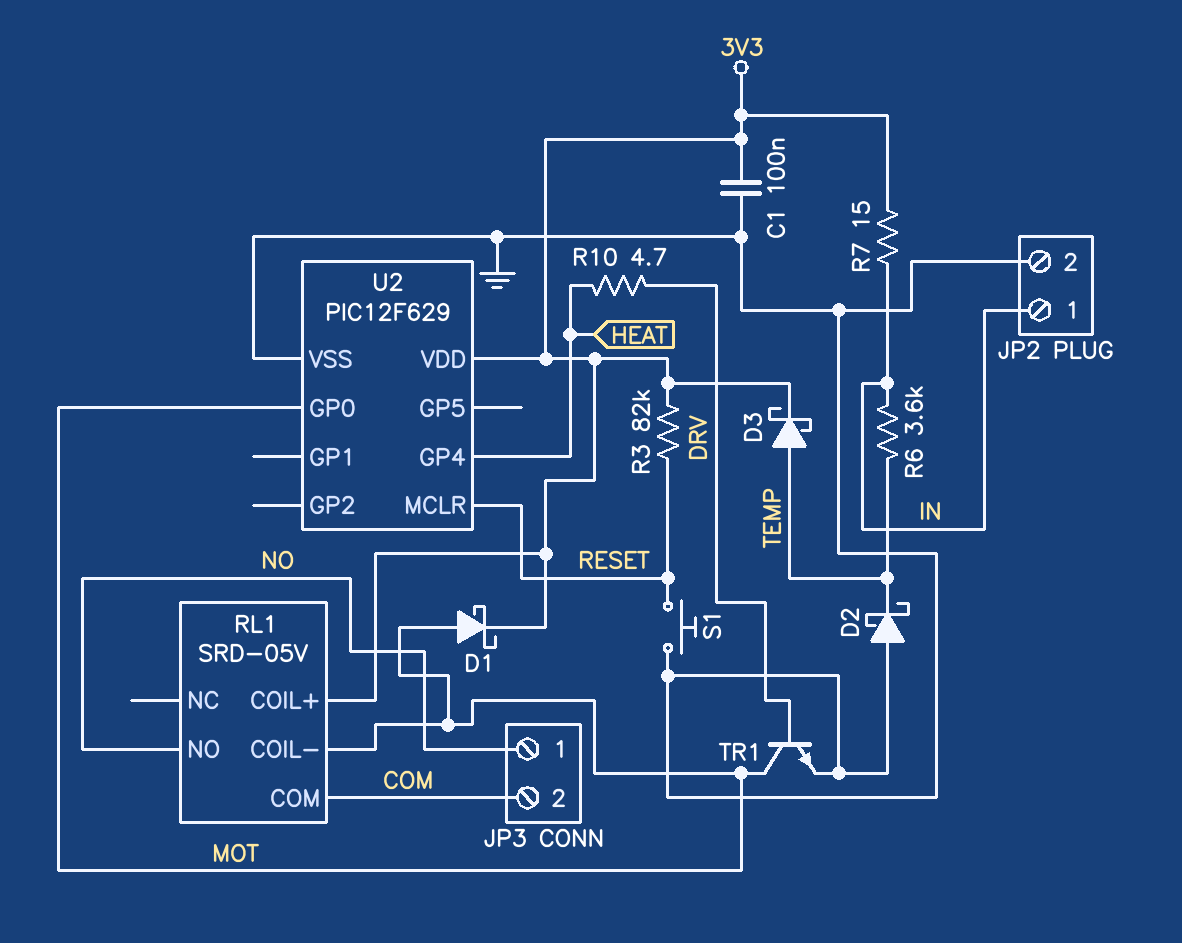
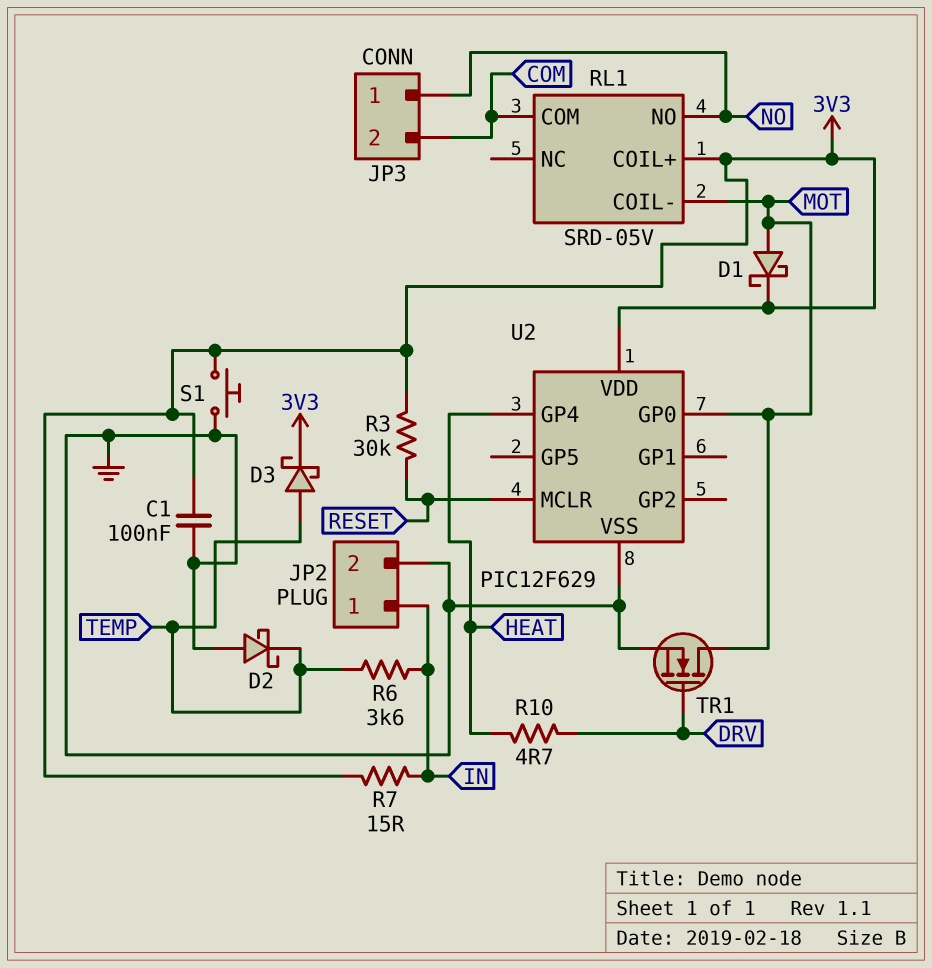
R3: 82k (3V3, RESET) -> 30k (3V3, RESET)
S1: button (GND, RESET) -> button (3V3, GND)
TR1: NPN (B DRV, C MOT, E GND) -> NMOS (G DRV, D MOT, S GND)

